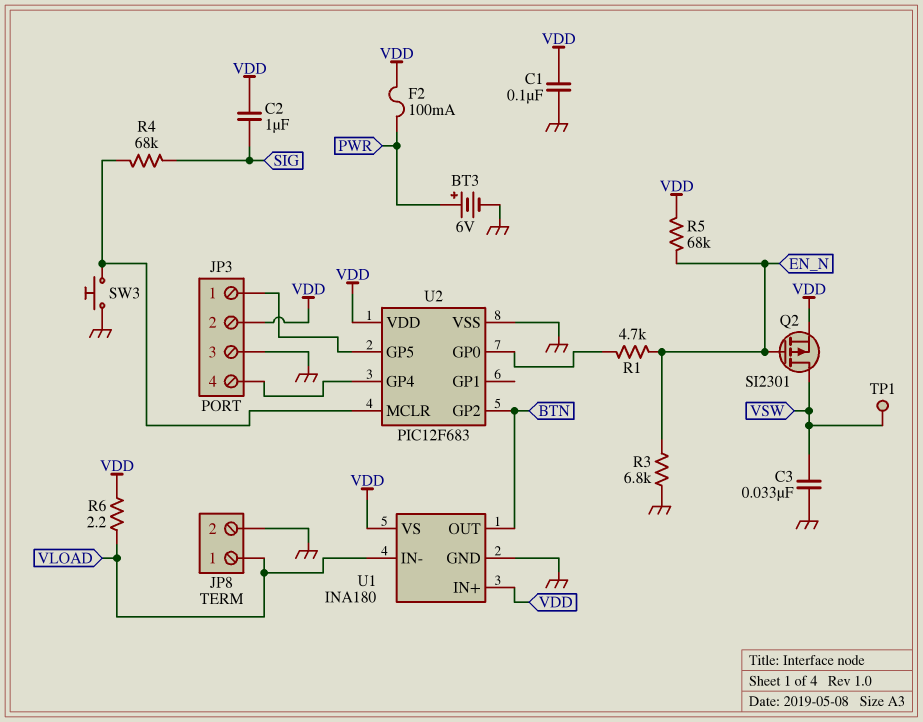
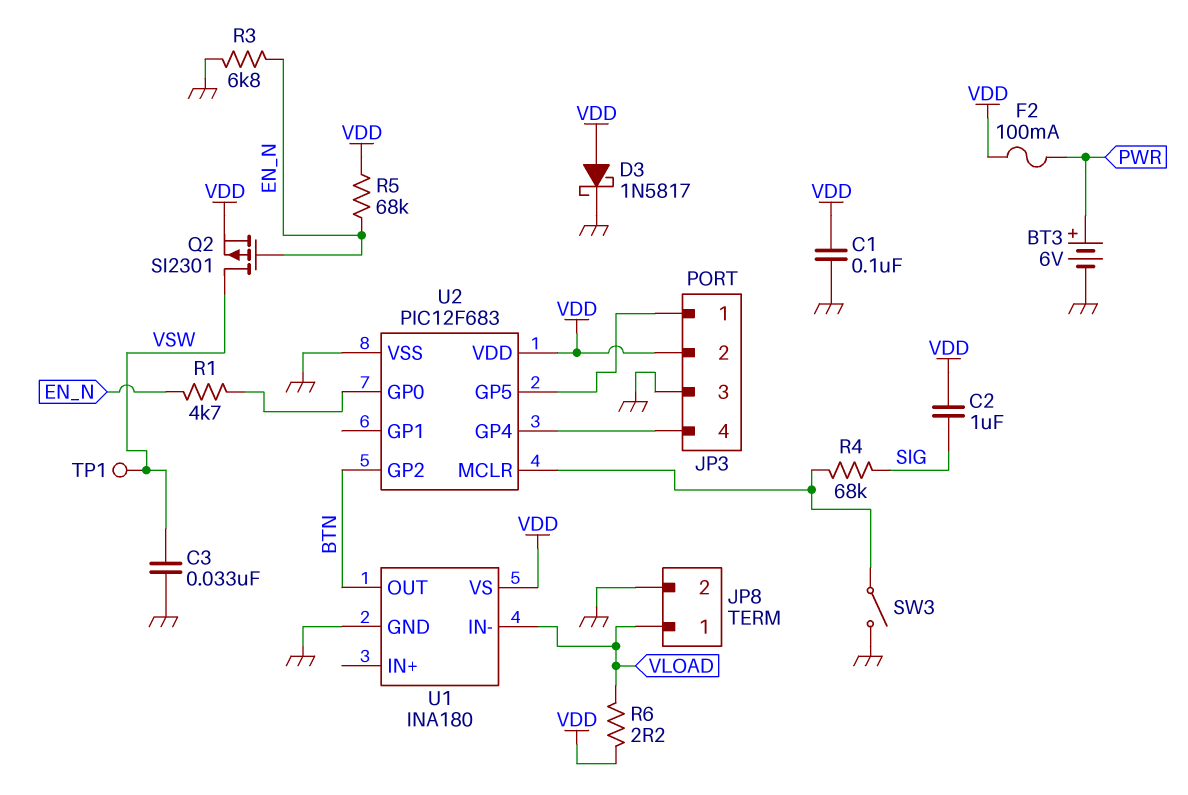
D3: none -> schottky 1N5817 (A VDD, K GND)
SW3: button (GND, U2/MCLR) -> switch (GND, U2/MCLR)
U1 pin IN+: VDD -> none

